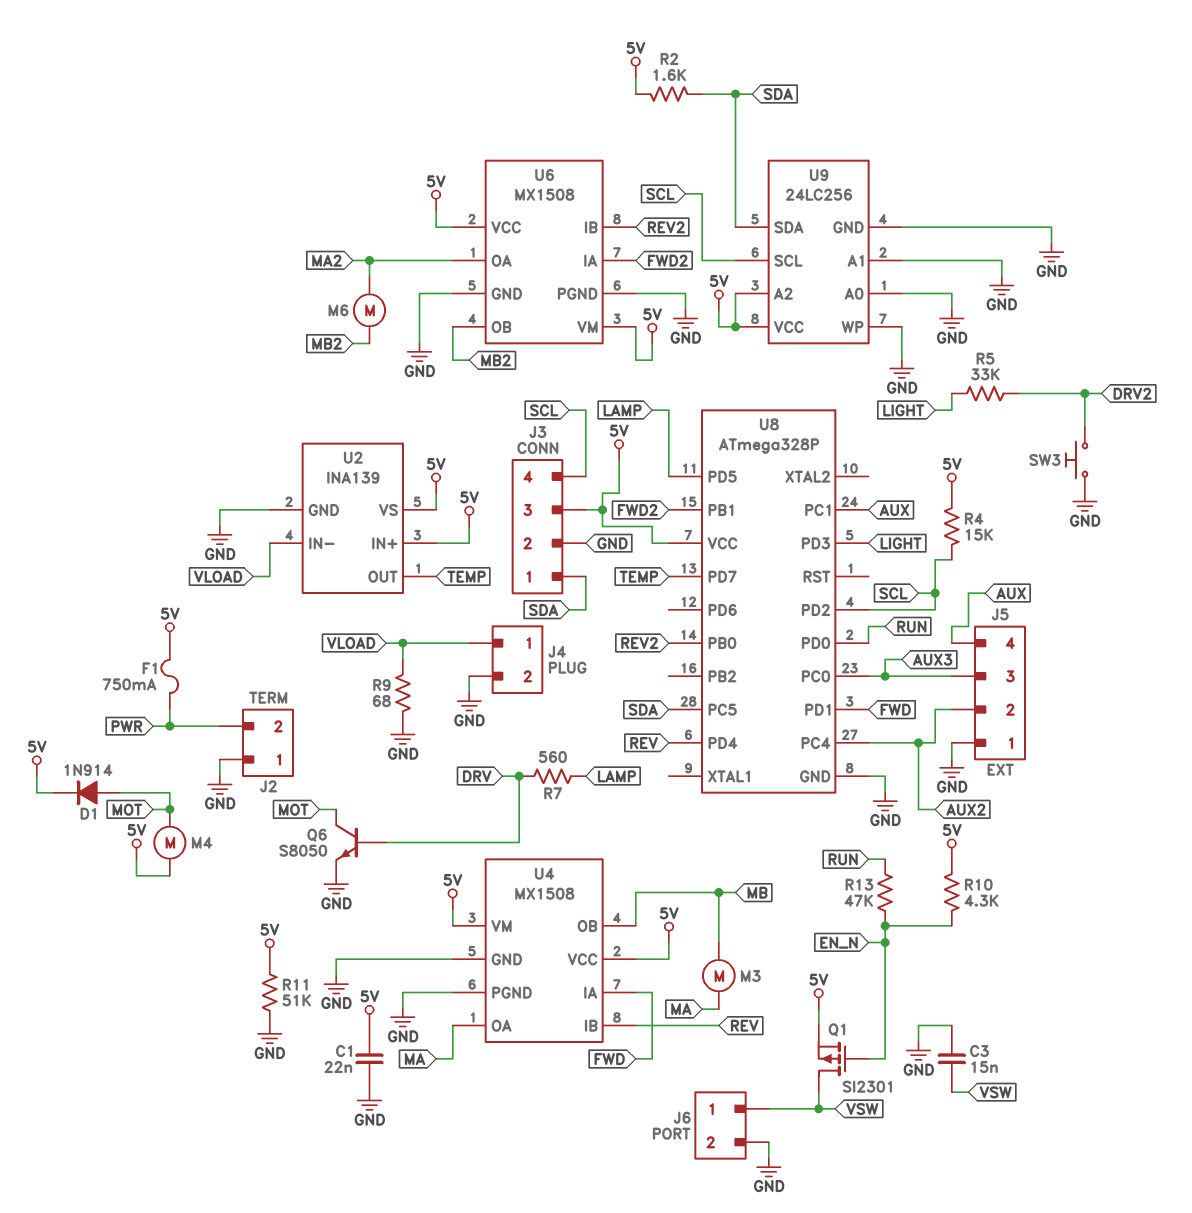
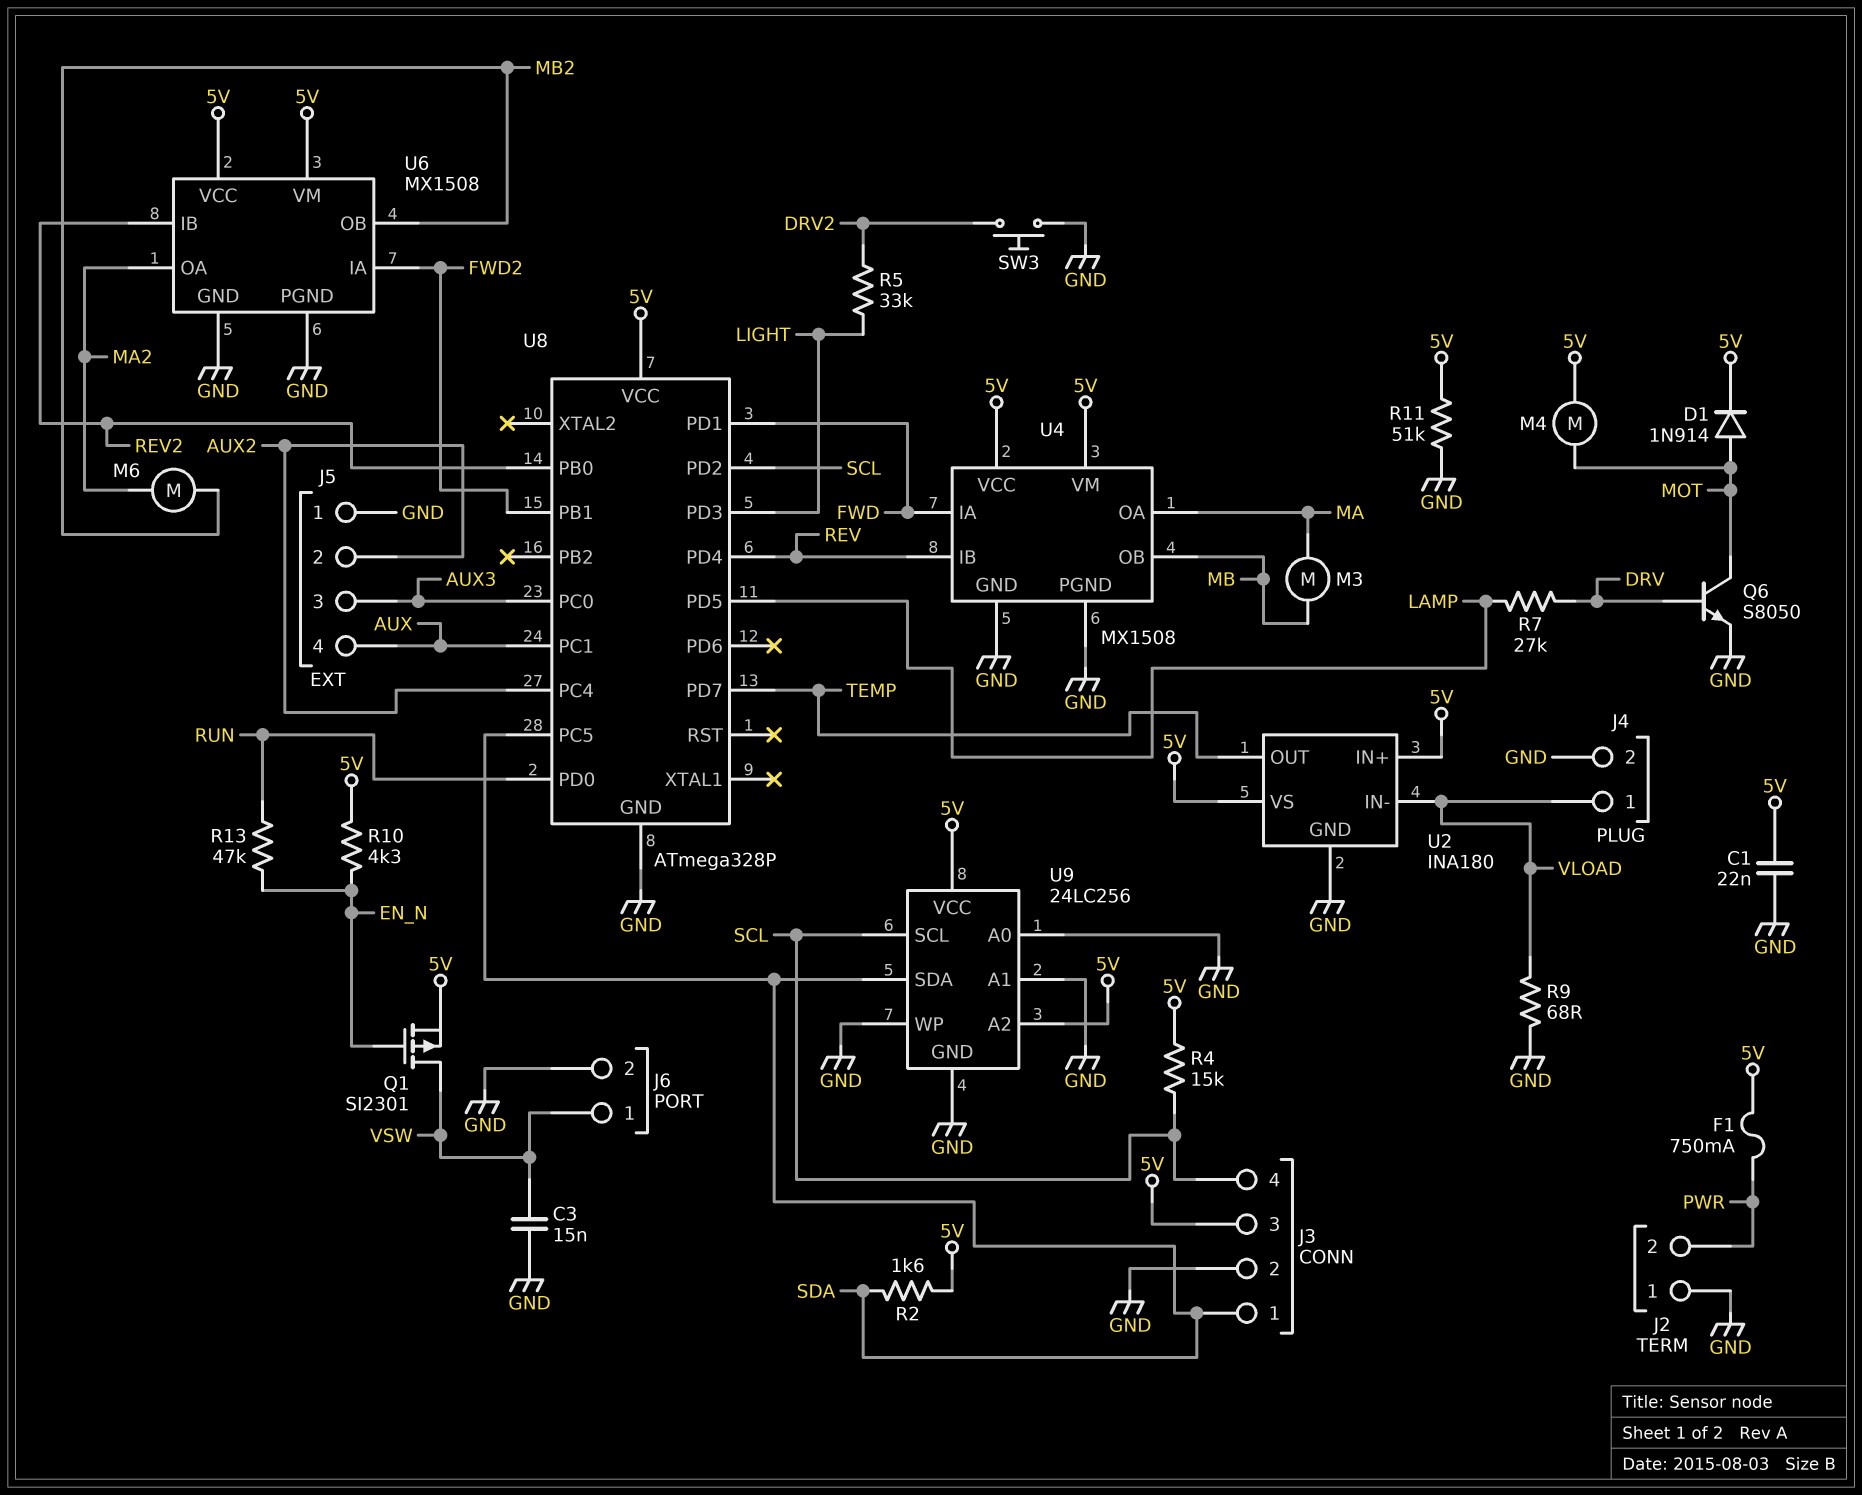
R7: 560 (DRV, LAMP) -> 27k (DRV, LAMP)
U2: INA139 -> INA180

